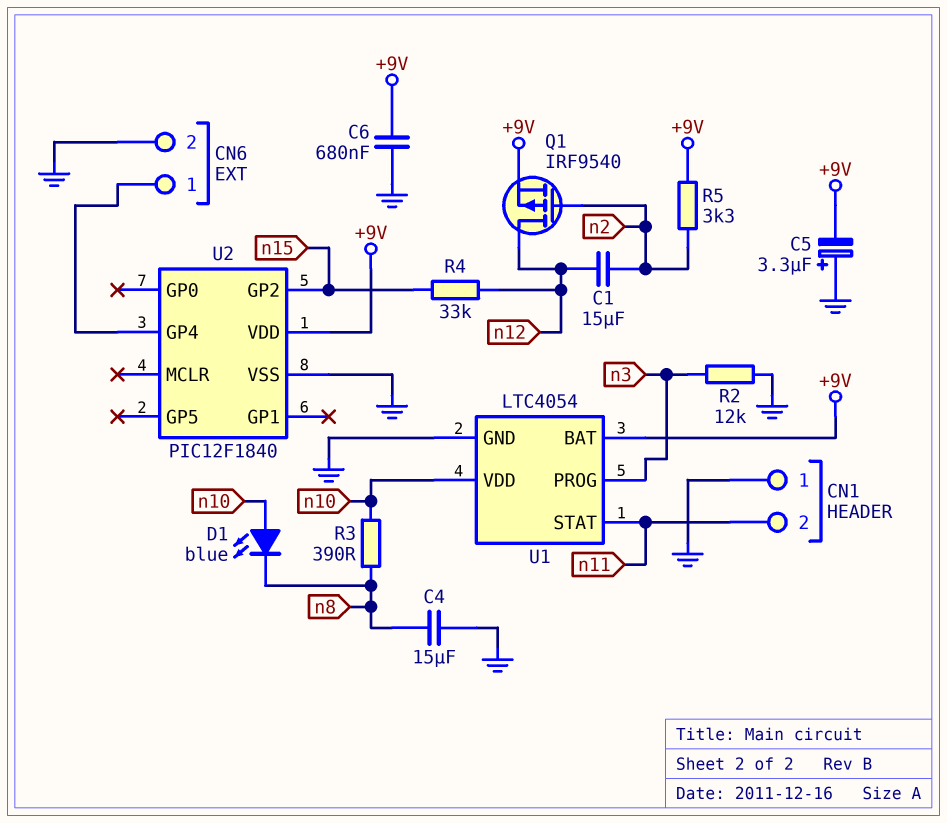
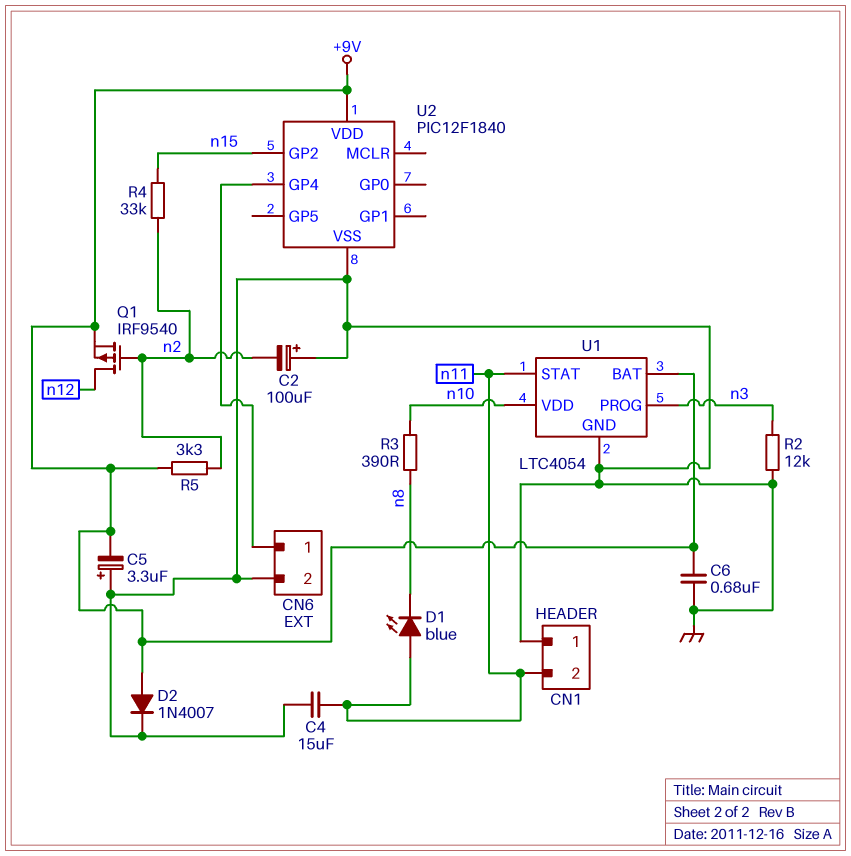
C1: 15uF (n2, n12) -> none
C2: none -> 100uF (plus GND, minus n2)
C4: 15uF (GND, n8) -> 15uF (GND, n11)
D1: LED blue (A n10, K n8) -> LED blue (A n11, K n8)
D2: none -> diode 1N4007 (A +9V, K GND)
R4: 33k (n12, n15) -> 33k (n2, n15)

